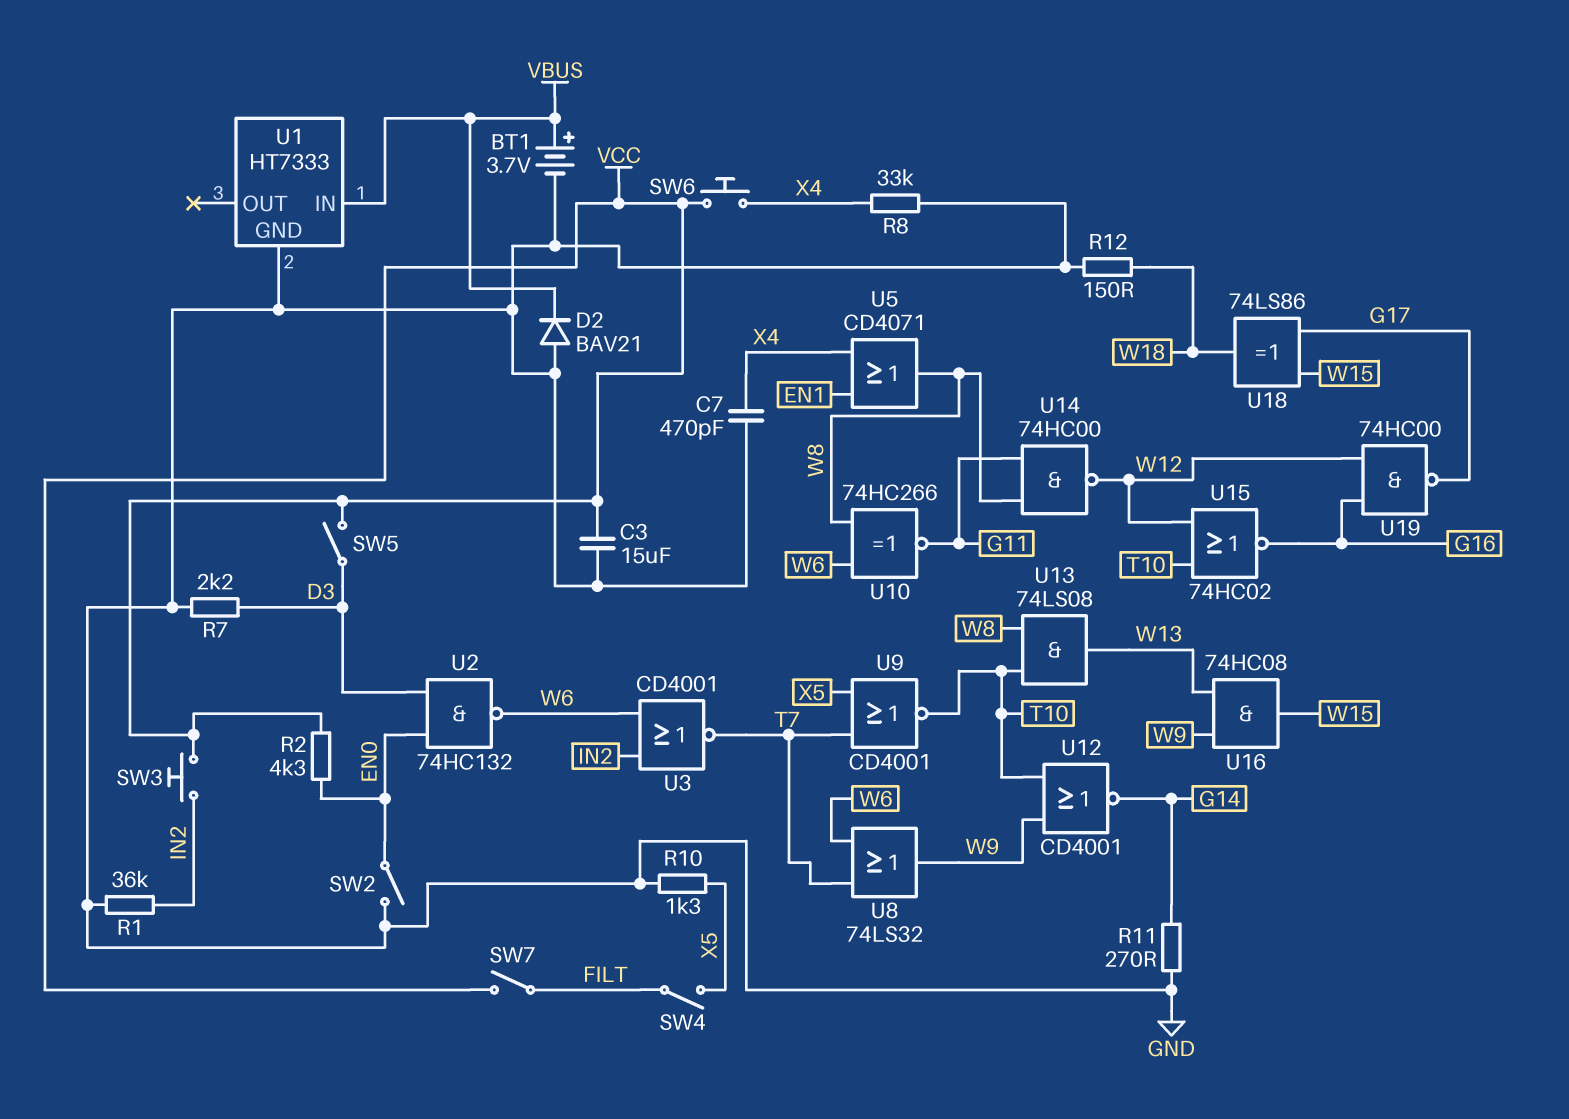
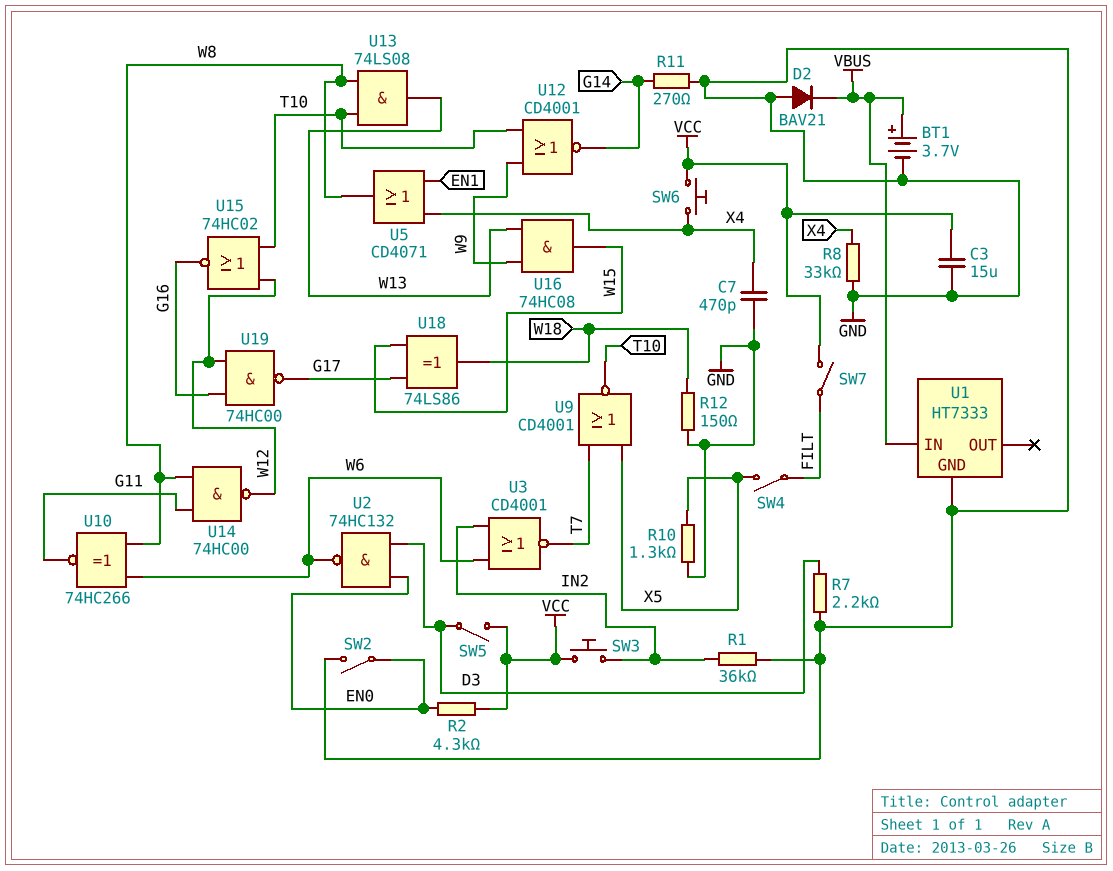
U8: OR 74LS32 (in T7, in W6, out W9) -> none

